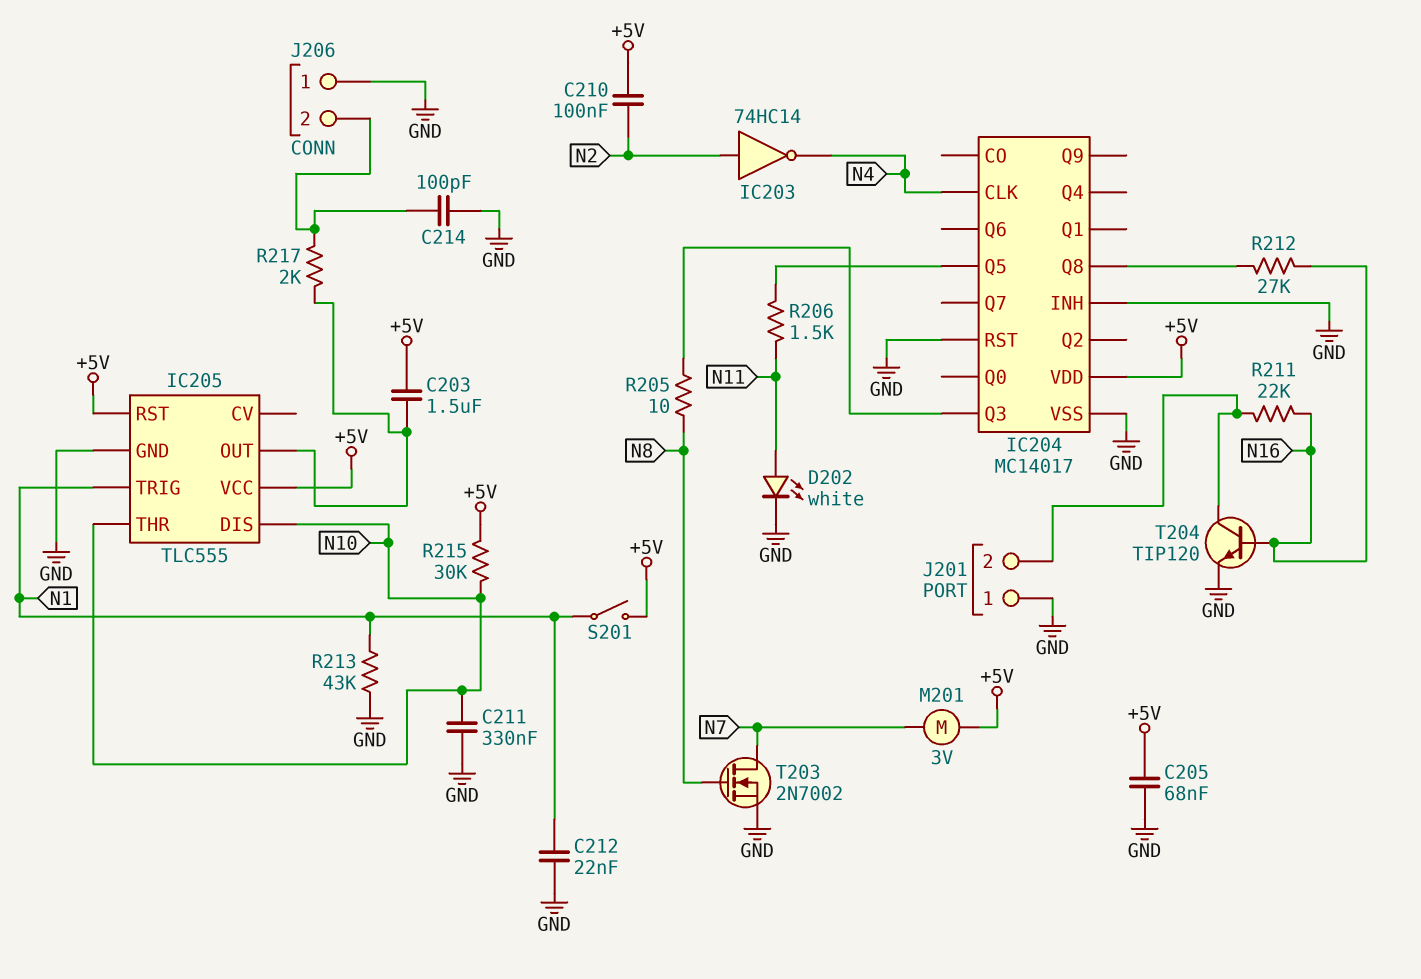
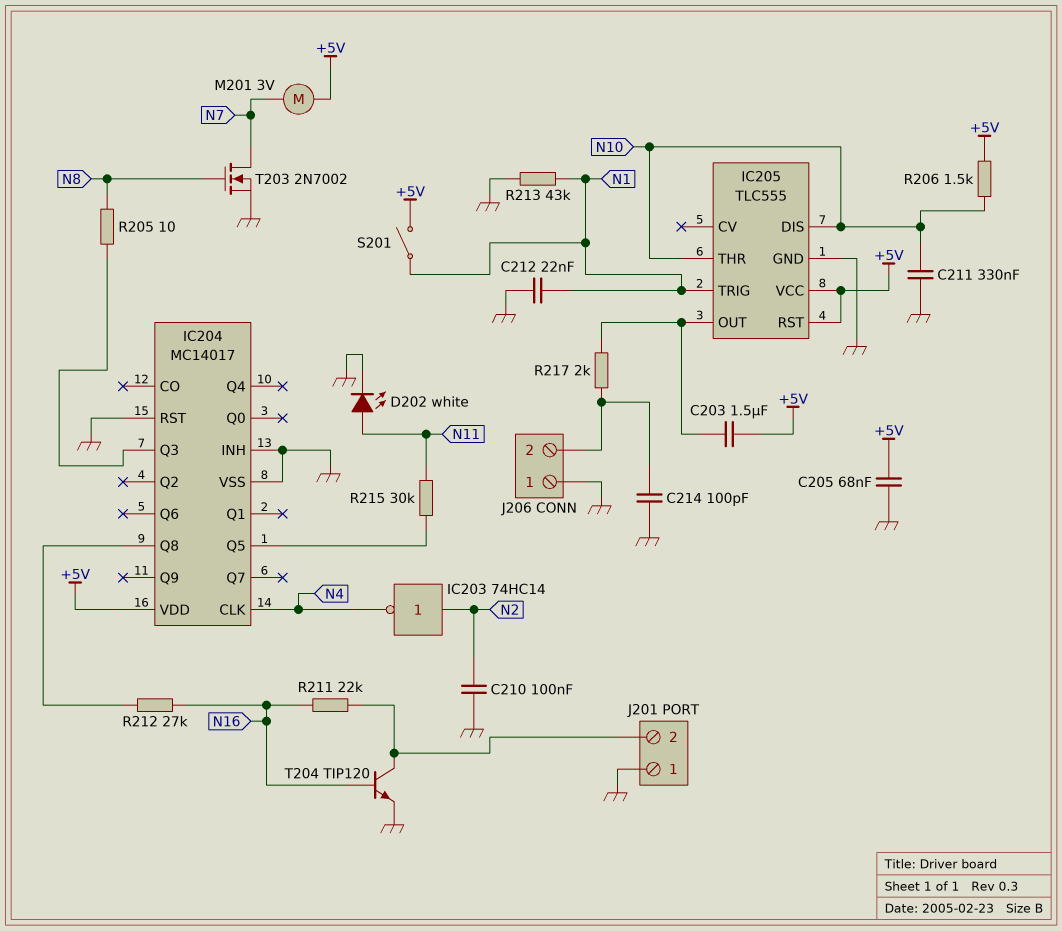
C210: 100nF (+5V, N2) -> 100nF (GND, N2)
R206: 1.5k (IC204/Q5, N11) -> 1.5k (+5V, N10)
R215: 30k (+5V, N10) -> 30k (IC204/Q5, N11)

